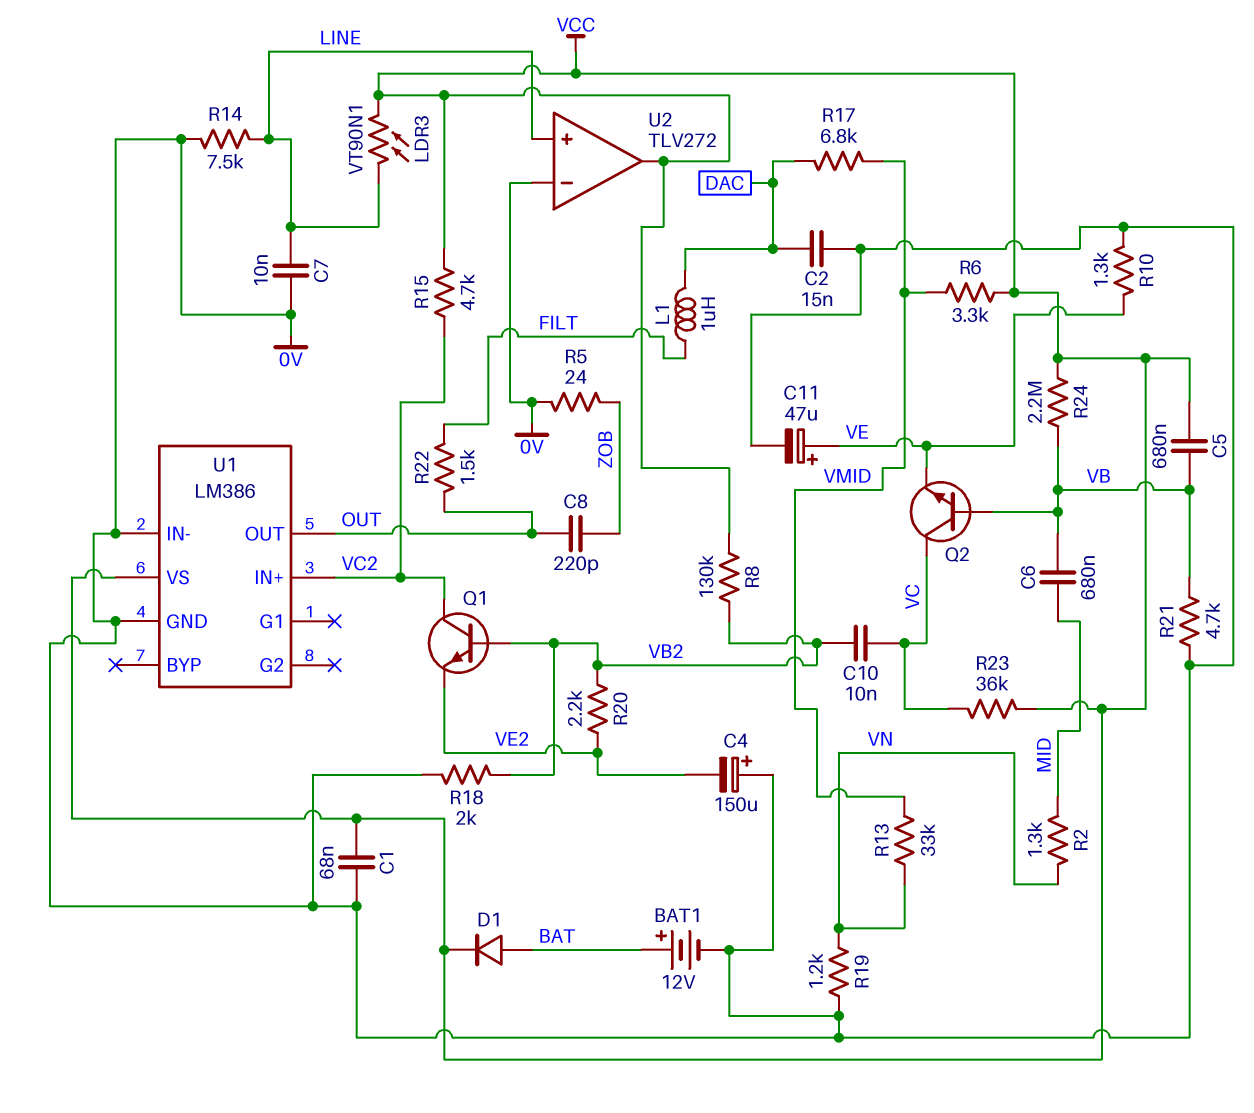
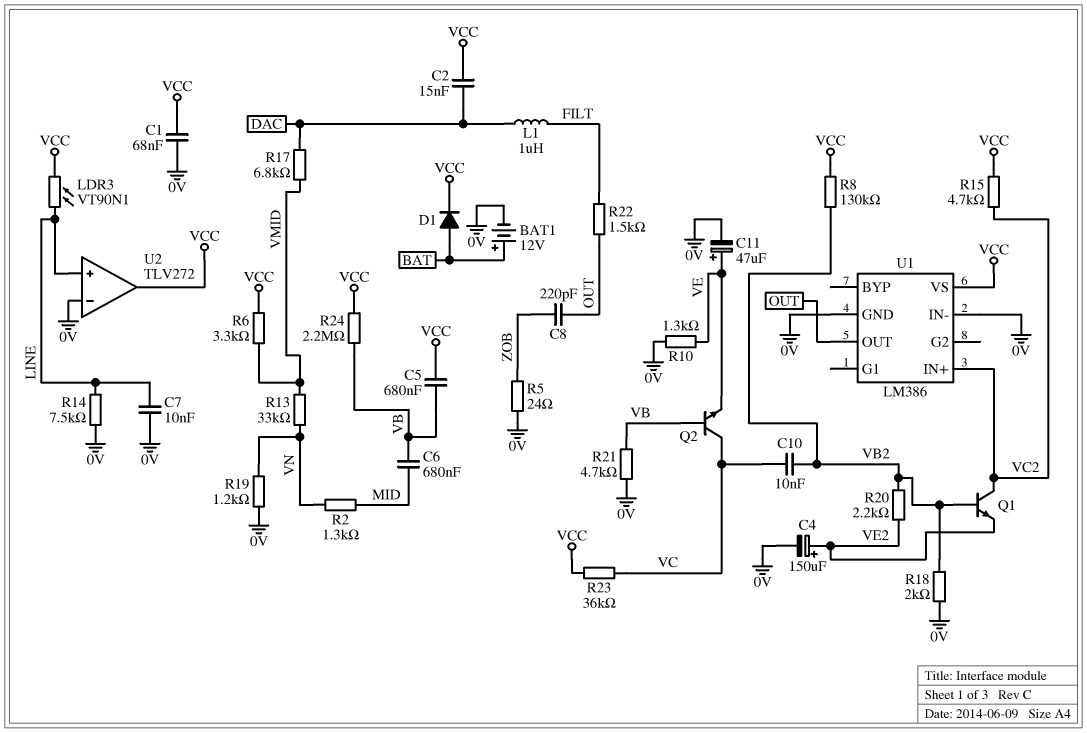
C2: 15nF (0V, DAC) -> 15nF (DAC, VCC)
C4: 150uF (plus 0V, minus VE2) -> 150uF (plus VE2, minus 0V)

